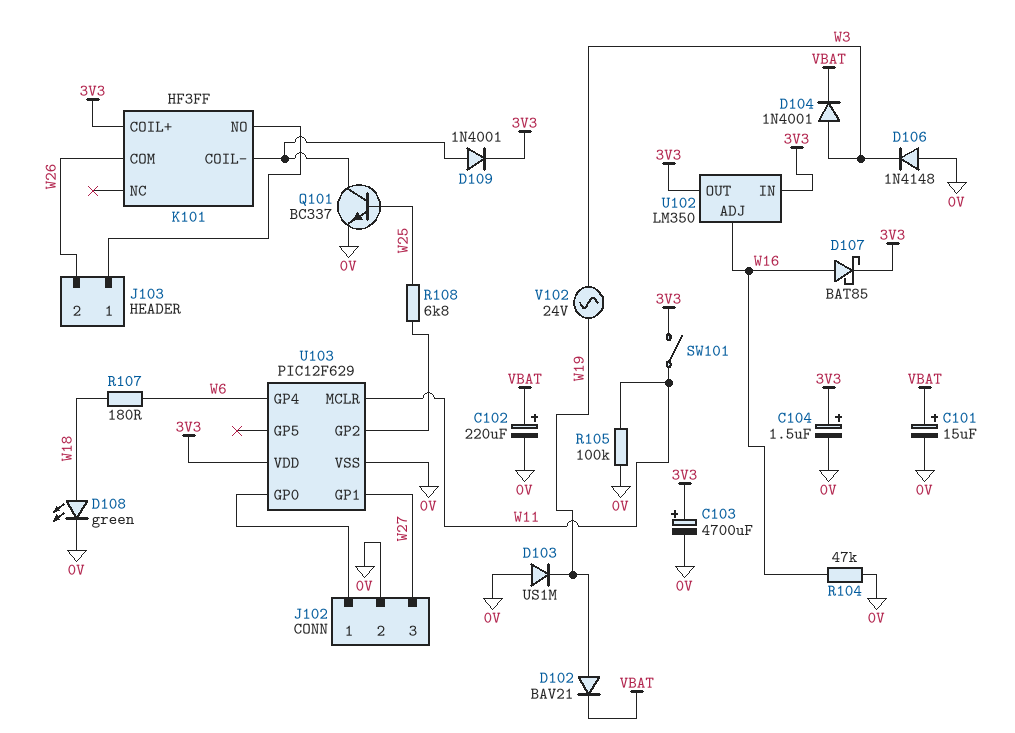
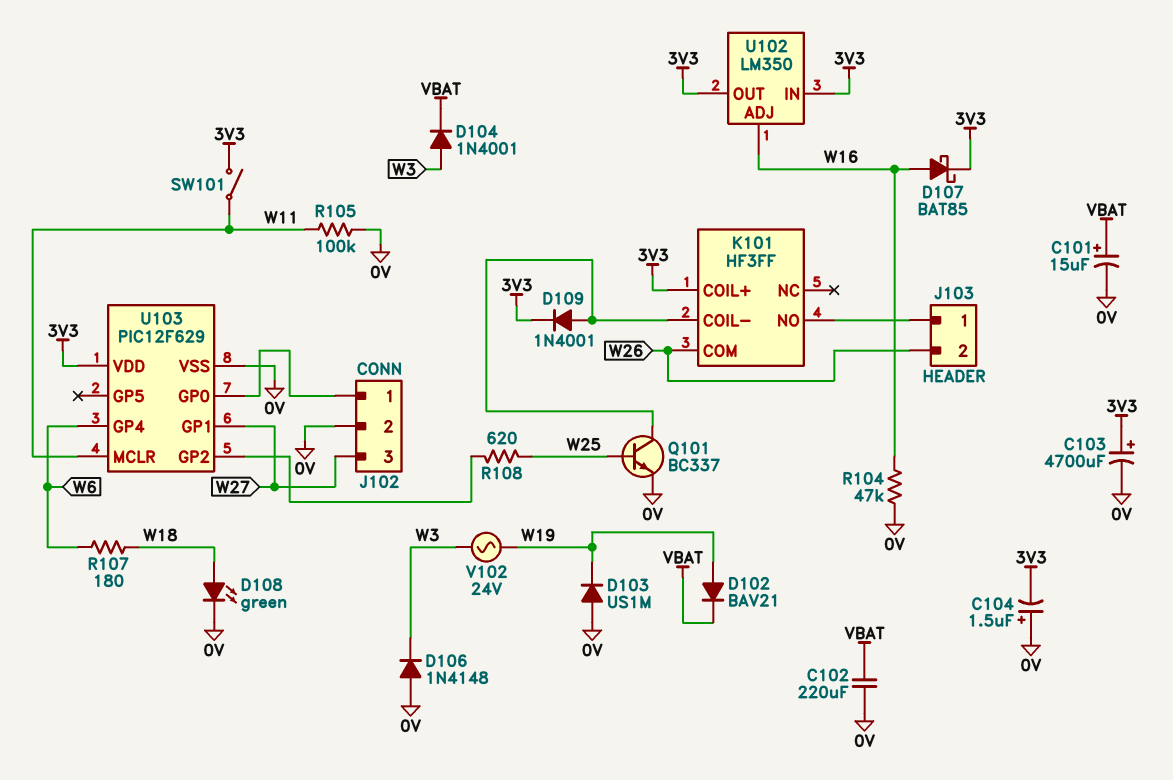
C102: 220uF (plus VBAT, minus 0V) -> 220uF (0V, VBAT)
C104: 1.5uF (plus 3V3, minus 0V) -> 1.5uF (plus 0V, minus 3V3)
R108: 6.8k (U103/GP2, W25) -> 620 (U103/GP2, W25)

